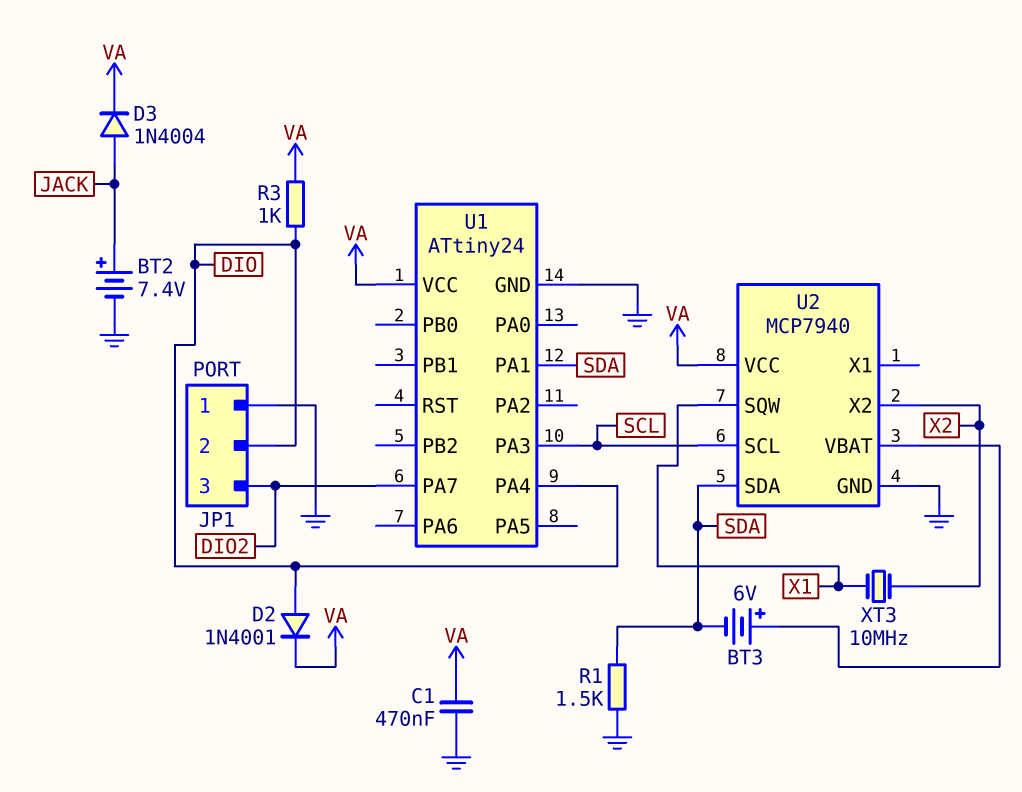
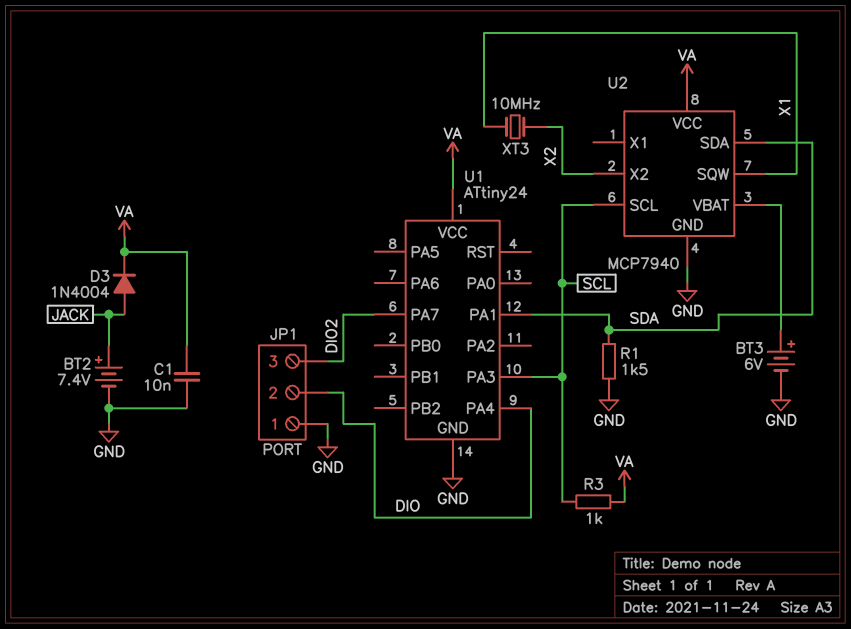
BT3: 6V (plus U2/VBAT, minus SDA) -> 6V (plus U2/VBAT, minus GND)
C1: 470nF (GND, VA) -> 10nF (GND, VA)
D2: diode 1N4001 (A DIO, K VA) -> none
R3: 1k (DIO, VA) -> 1k (SCL, VA)

